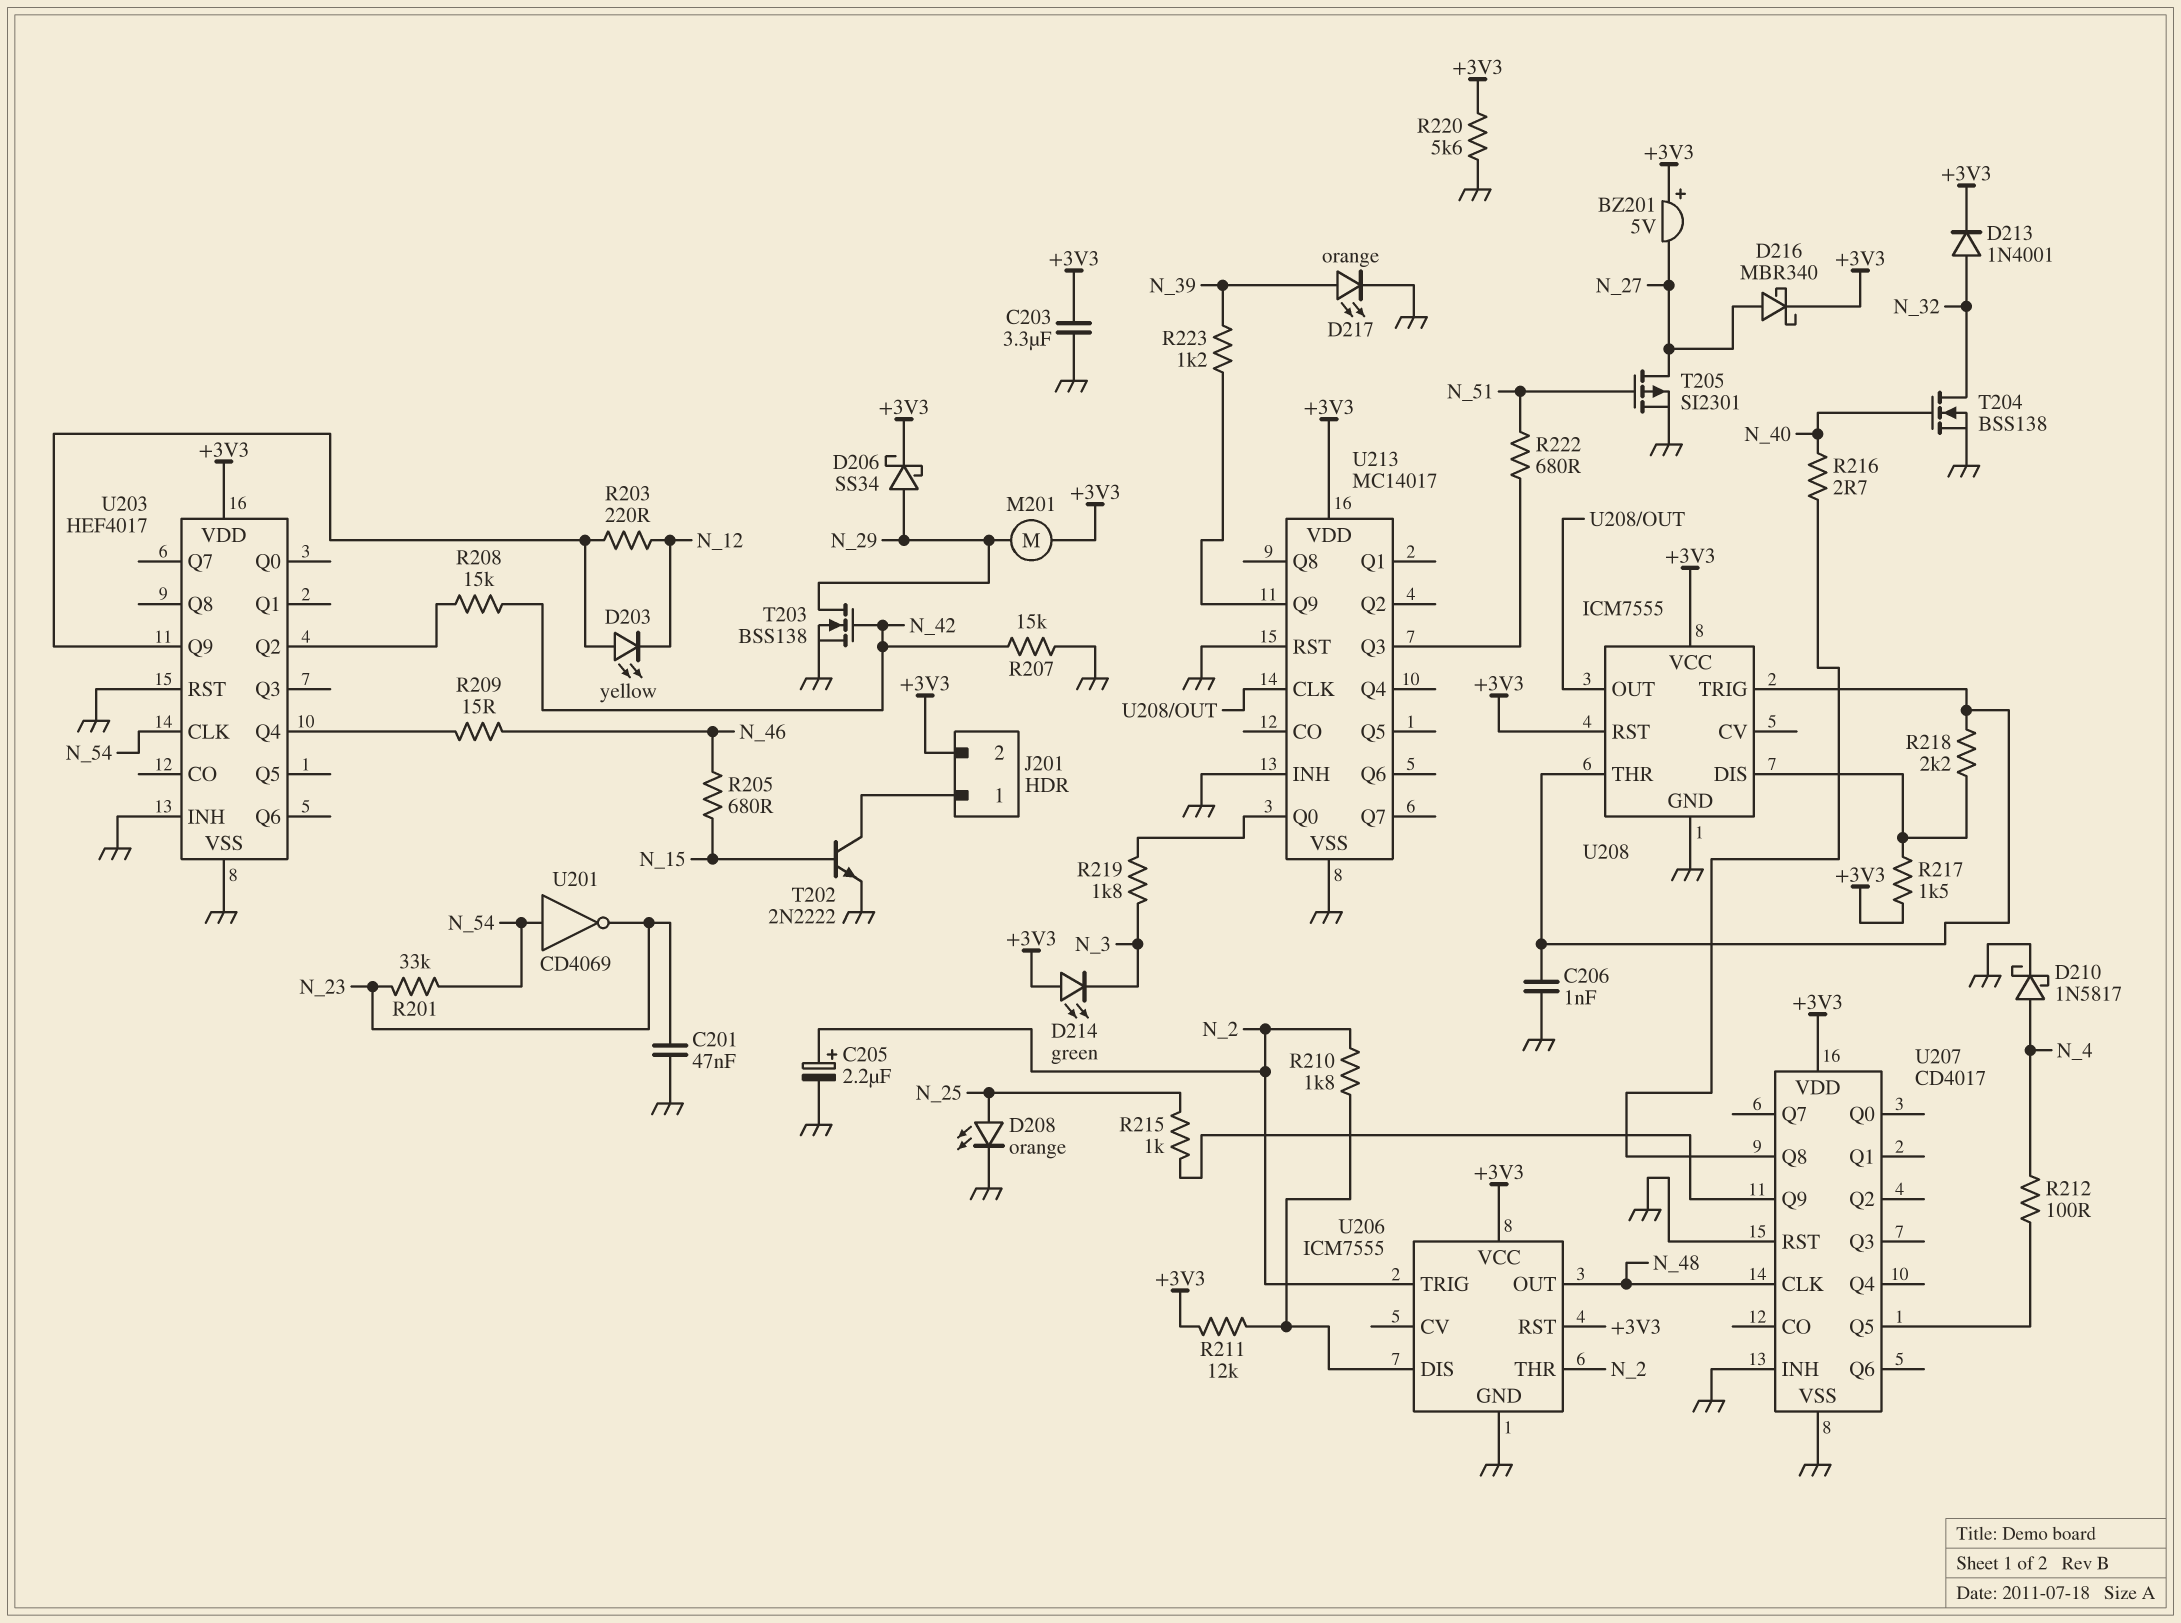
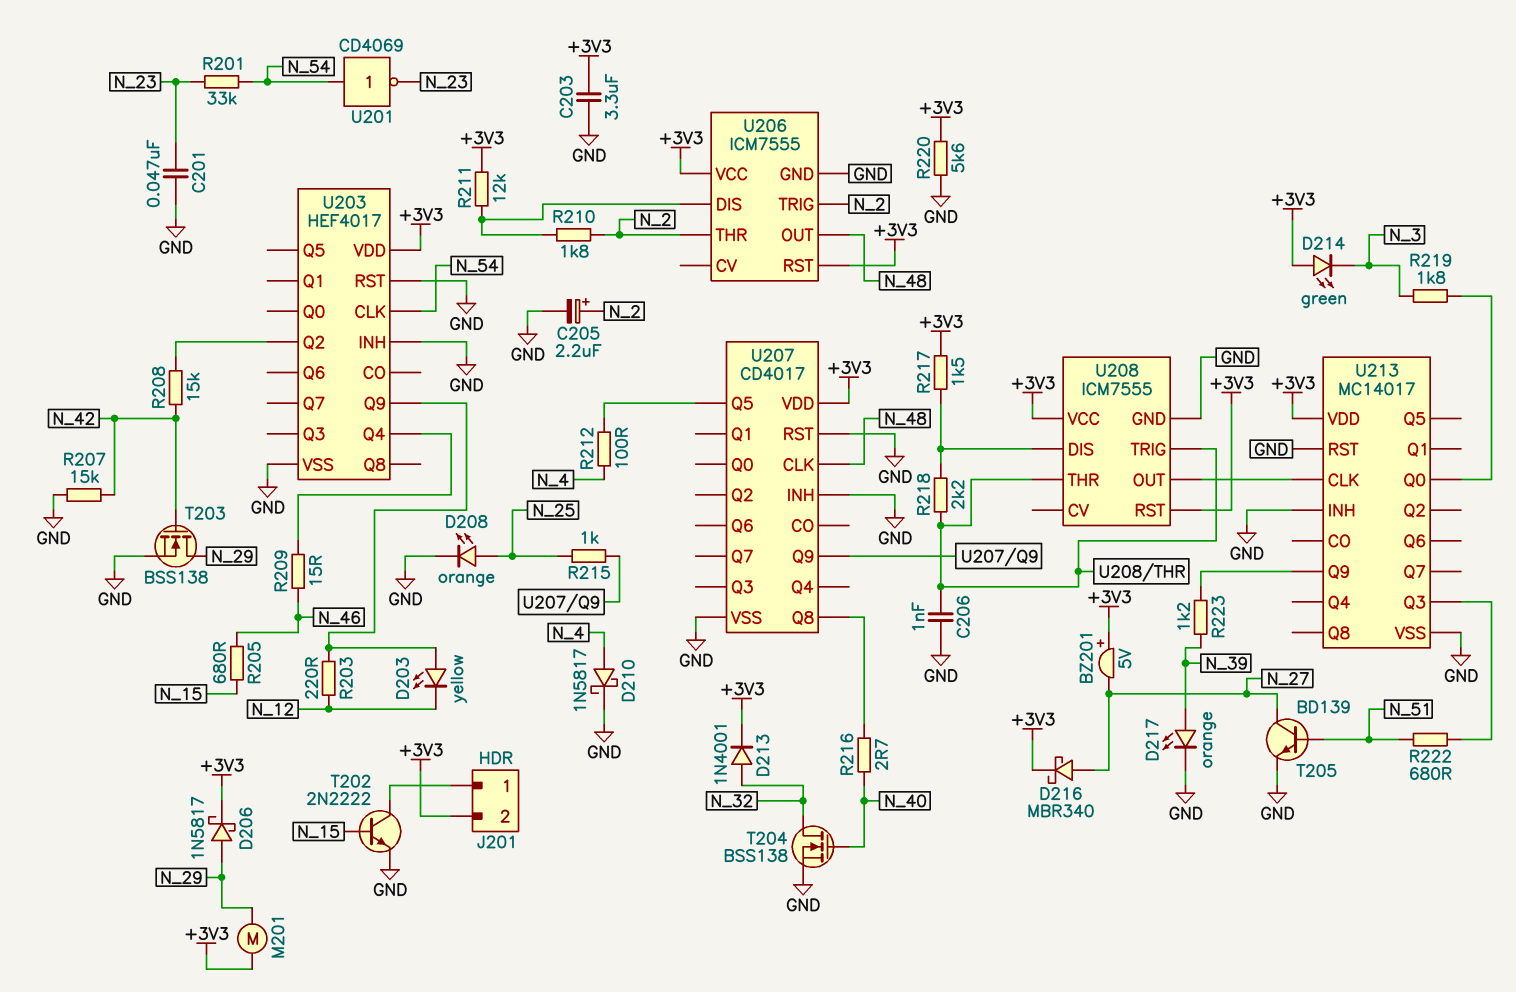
D206: schottky SS34 (A N_29, K +3V3) -> schottky 1N5817 (A N_29, K +3V3)
T205: PMOS SI2301 (G N_51, D N_27, S GND) -> NPN BD139 (B N_51, C N_27, E GND)

